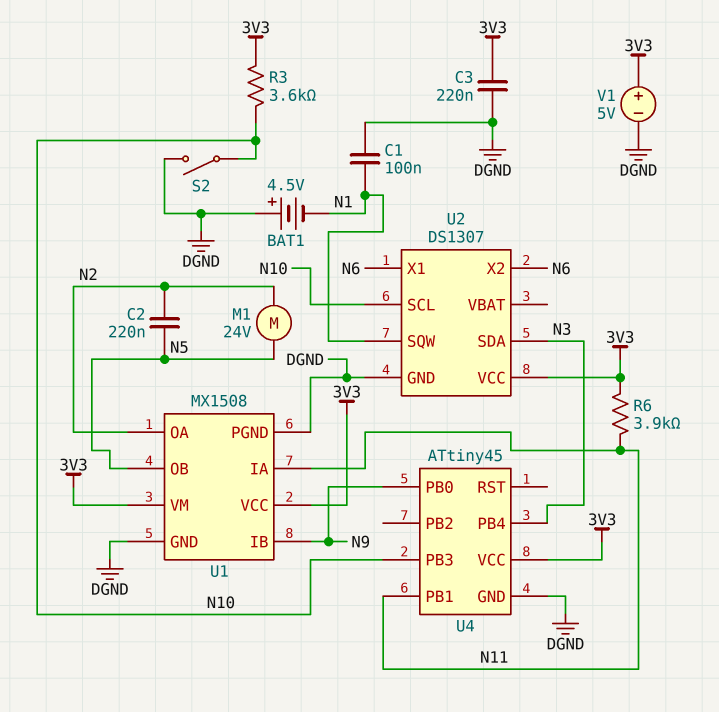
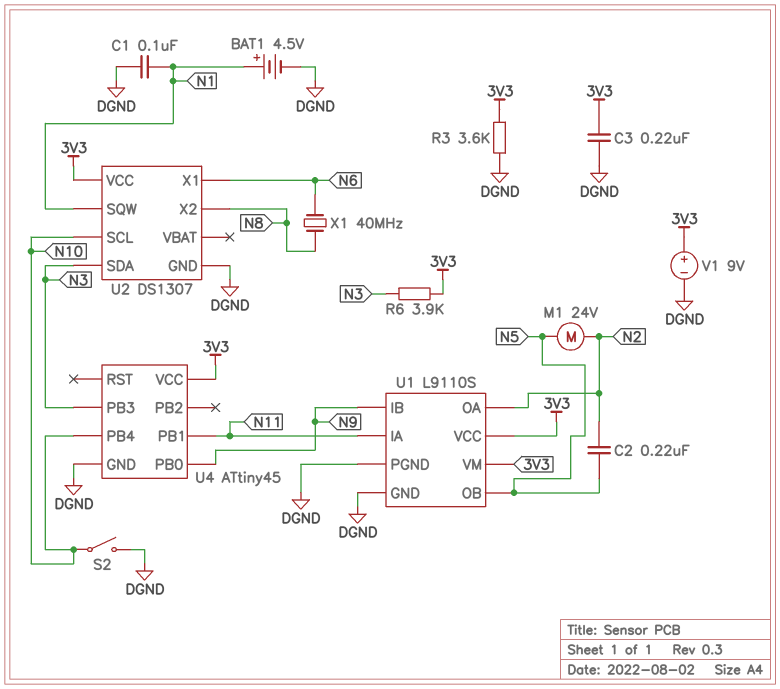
BAT1: 4.5V (plus DGND, minus N1) -> 4.5V (plus N1, minus DGND)
R3: 3.6k (3V3, N10) -> 3.6k (3V3, DGND)
R6: 3.9k (3V3, N11) -> 3.9k (3V3, N3)
U1: MX1508 -> L9110S
U2 pin X2: N6 -> N8
U4 pin PB3: N10 -> N3
U4 pin PB4: N3 -> N10
V1: 5V (plus 3V3, minus DGND) -> 9V (plus 3V3, minus DGND)
X1: none -> 40MHz (N6, N8)

